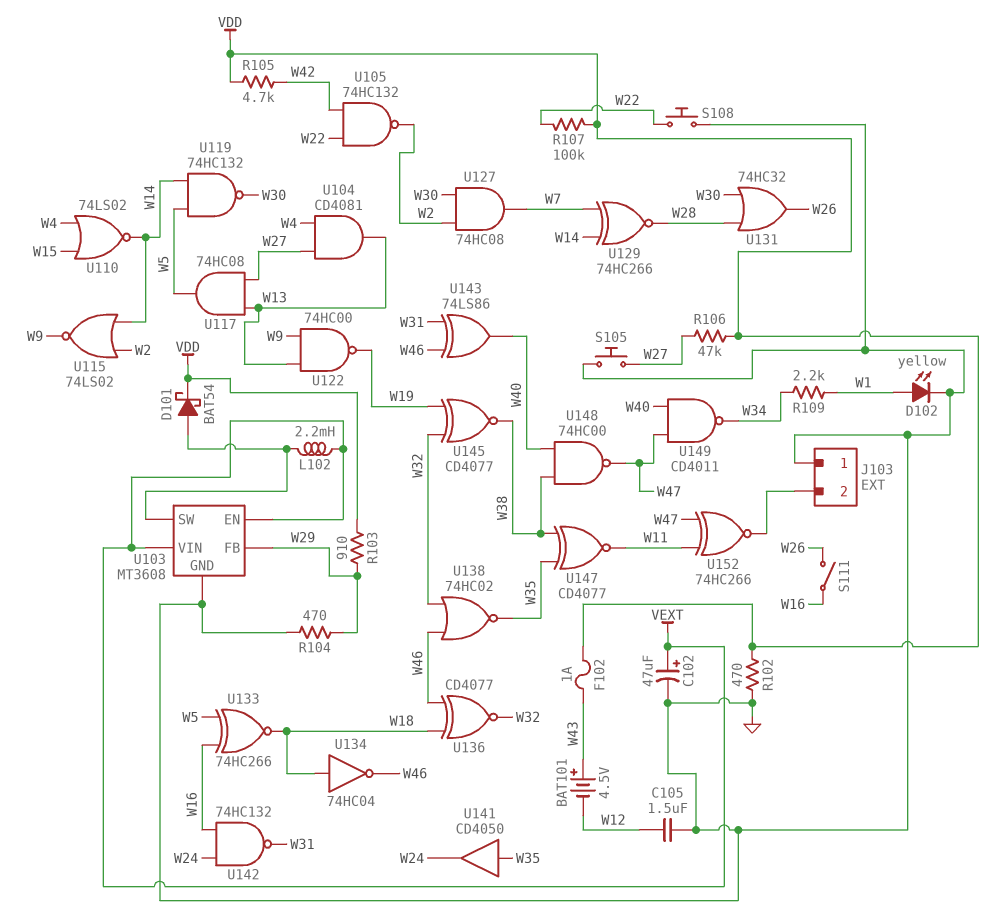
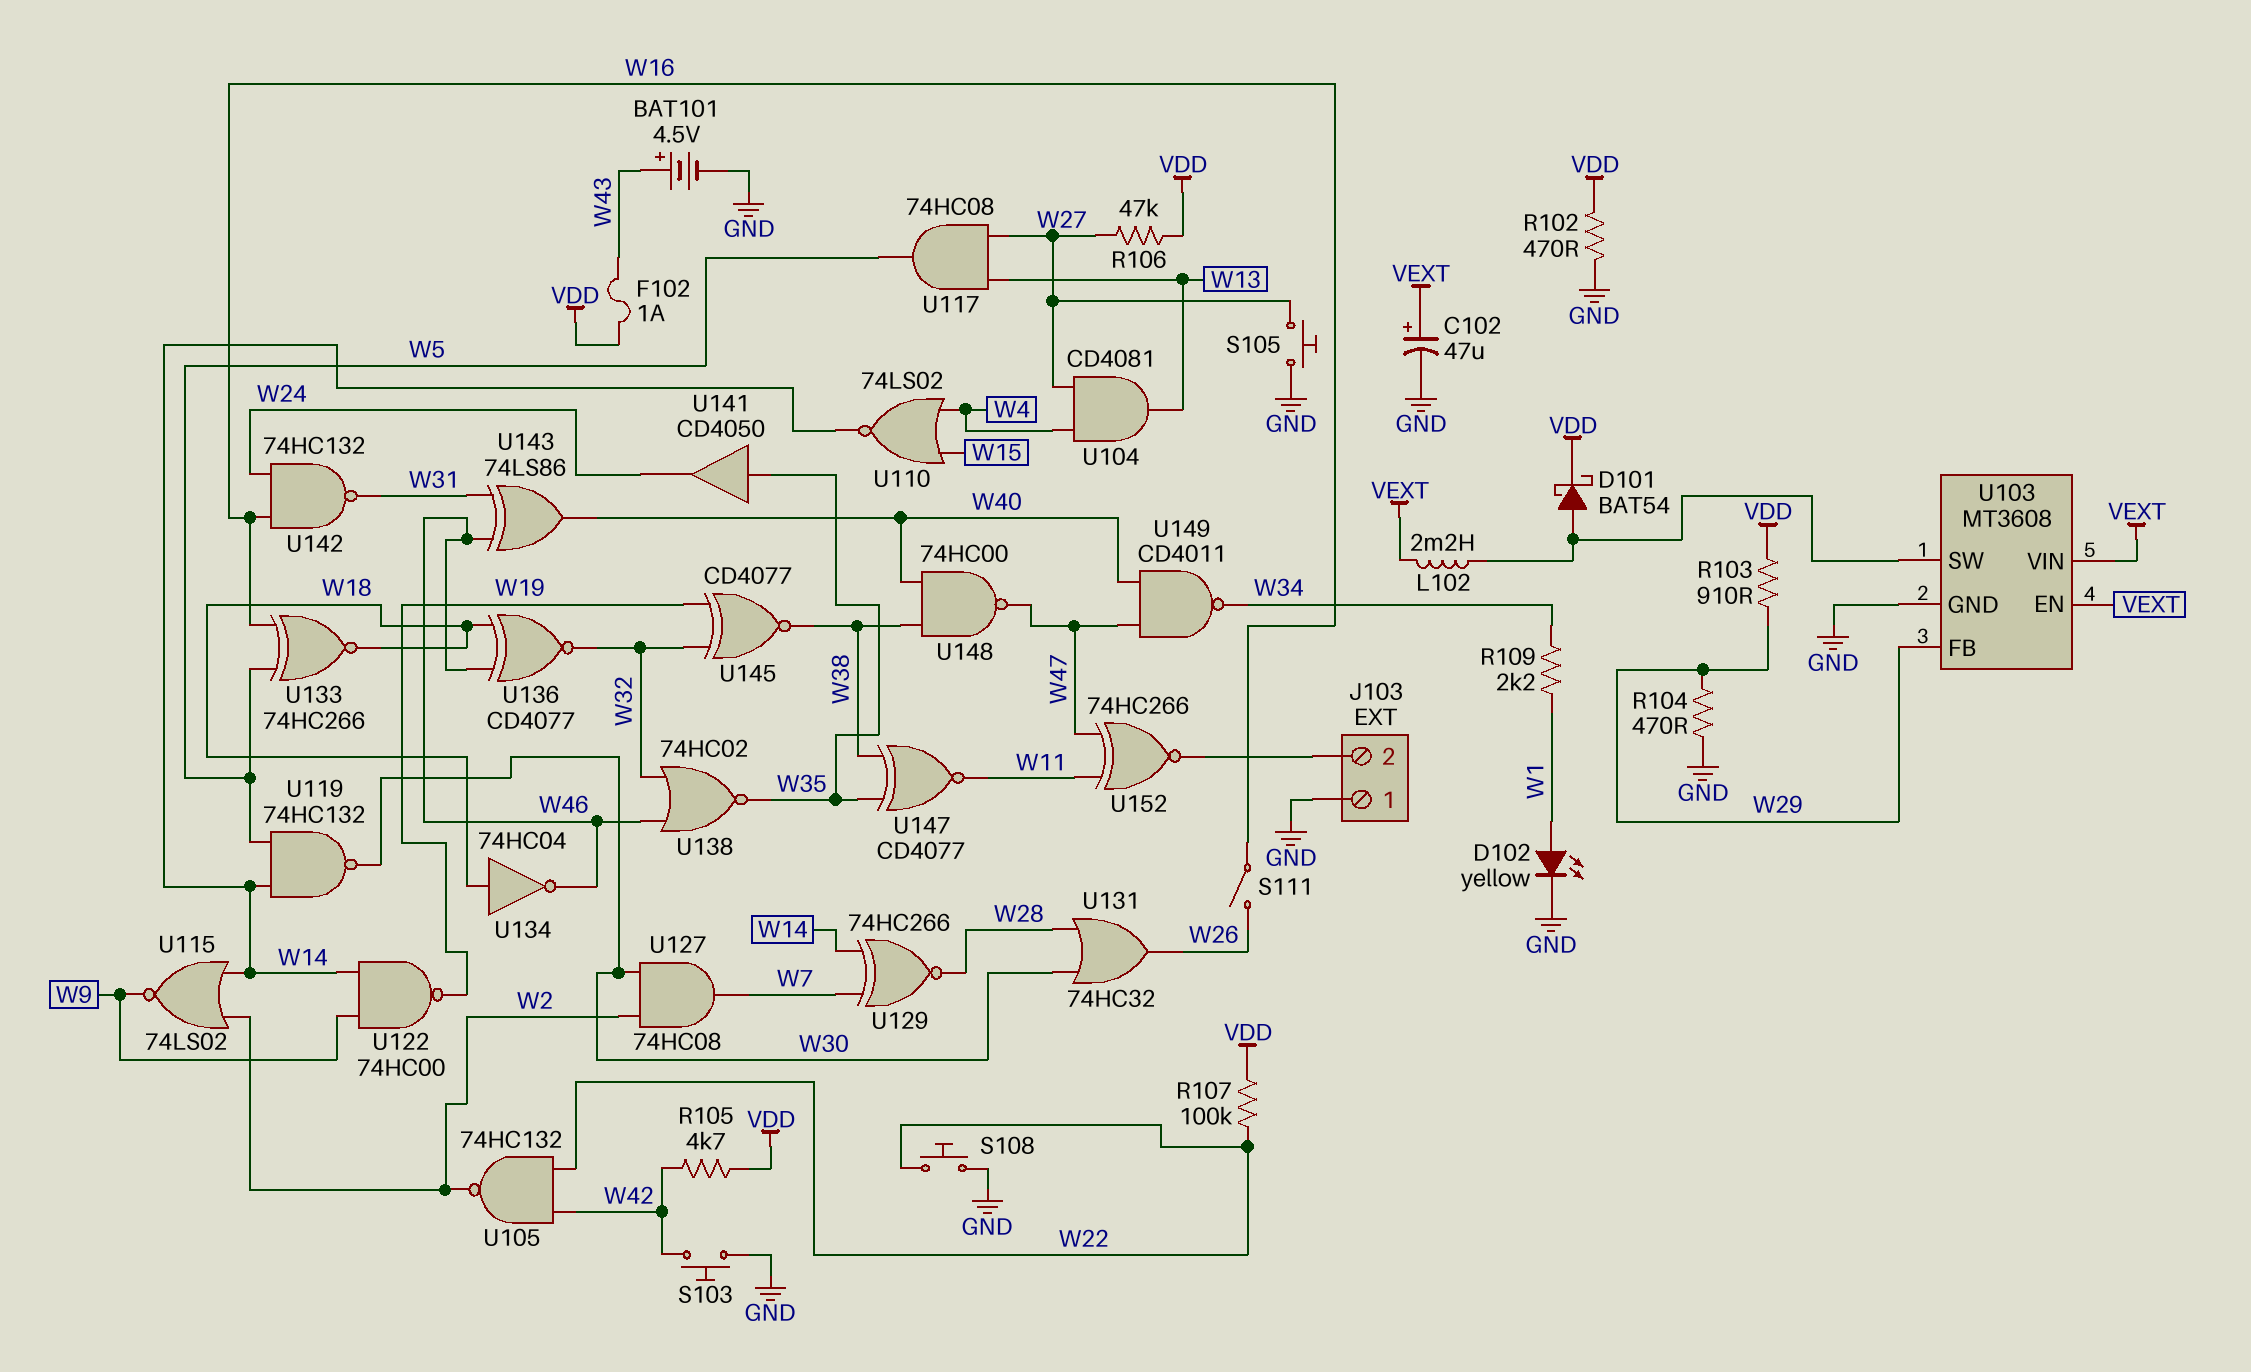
BAT101: 4.5V (plus W43, minus W12) -> 4.5V (plus W43, minus GND)
C105: 1.5uF (GND, W12) -> none
S103: none -> button (GND, W42)
U122: NAND 74HC00 (in W9, in W13, out W19) -> NAND 74HC00 (in W9, in W14, out W19)

